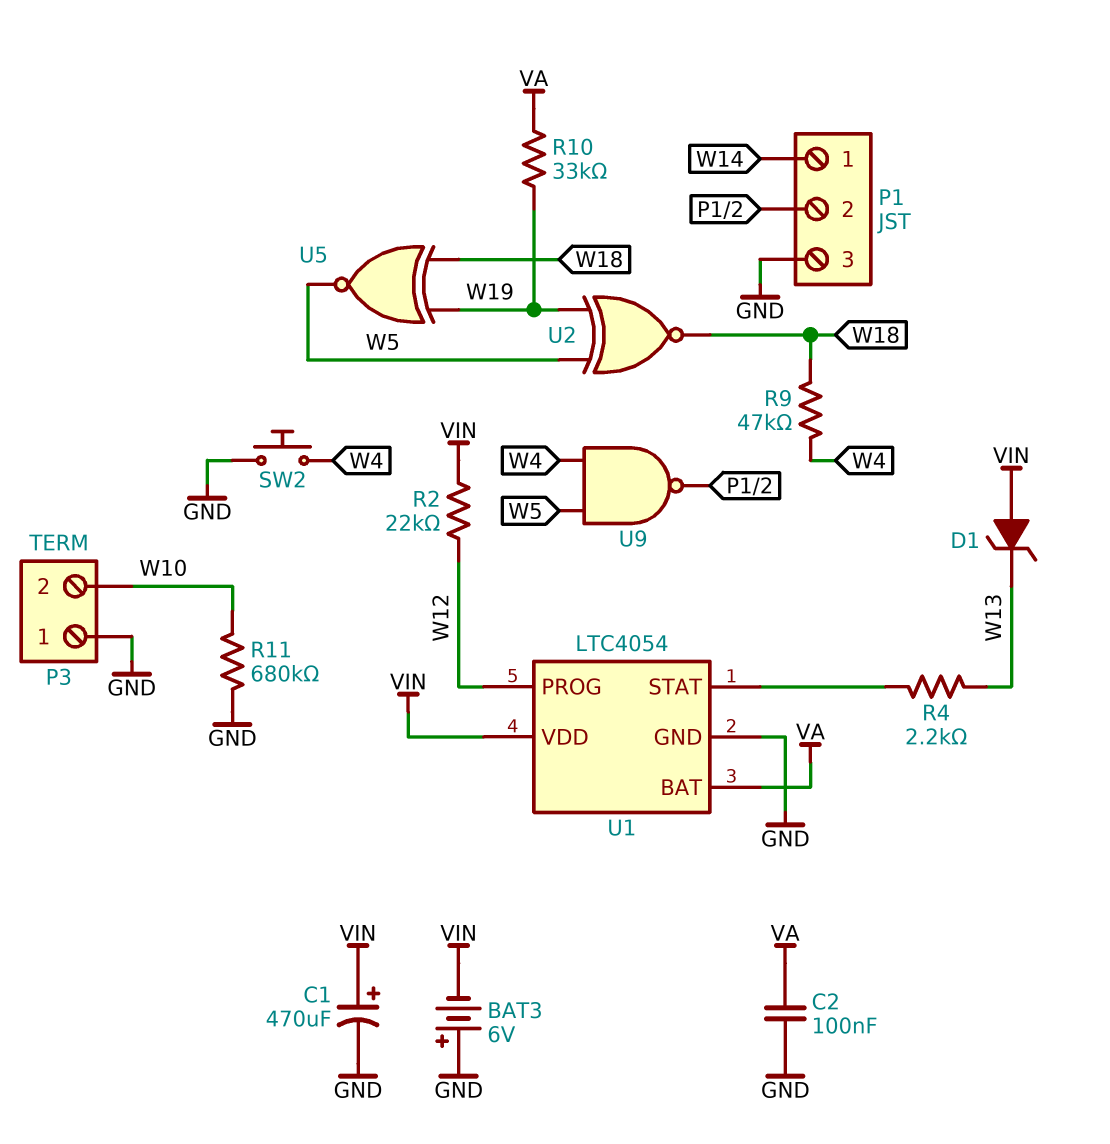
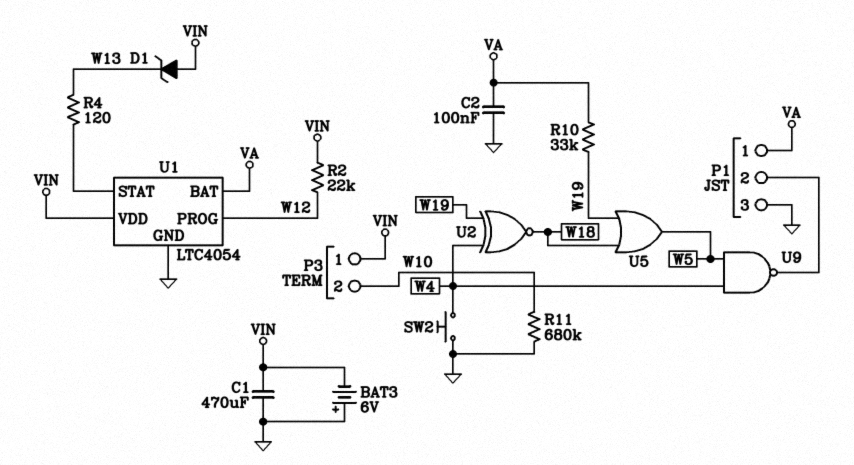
C1: 470uF (plus VIN, minus GND) -> 470uF (GND, VIN)
P1 pin 1: W14 -> VA
P3 pin 1: GND -> VIN
R4: 2.2k (U1/STAT, W13) -> 120 (U1/STAT, W13)
R9: 47k (W4, W18) -> none
U2: XNOR (in W5, in W19, out W18) -> XNOR (in W4, in W19, out W18)
U5: XNOR (in W18, in W19, out W5) -> OR (in W18, in W19, out W5)

